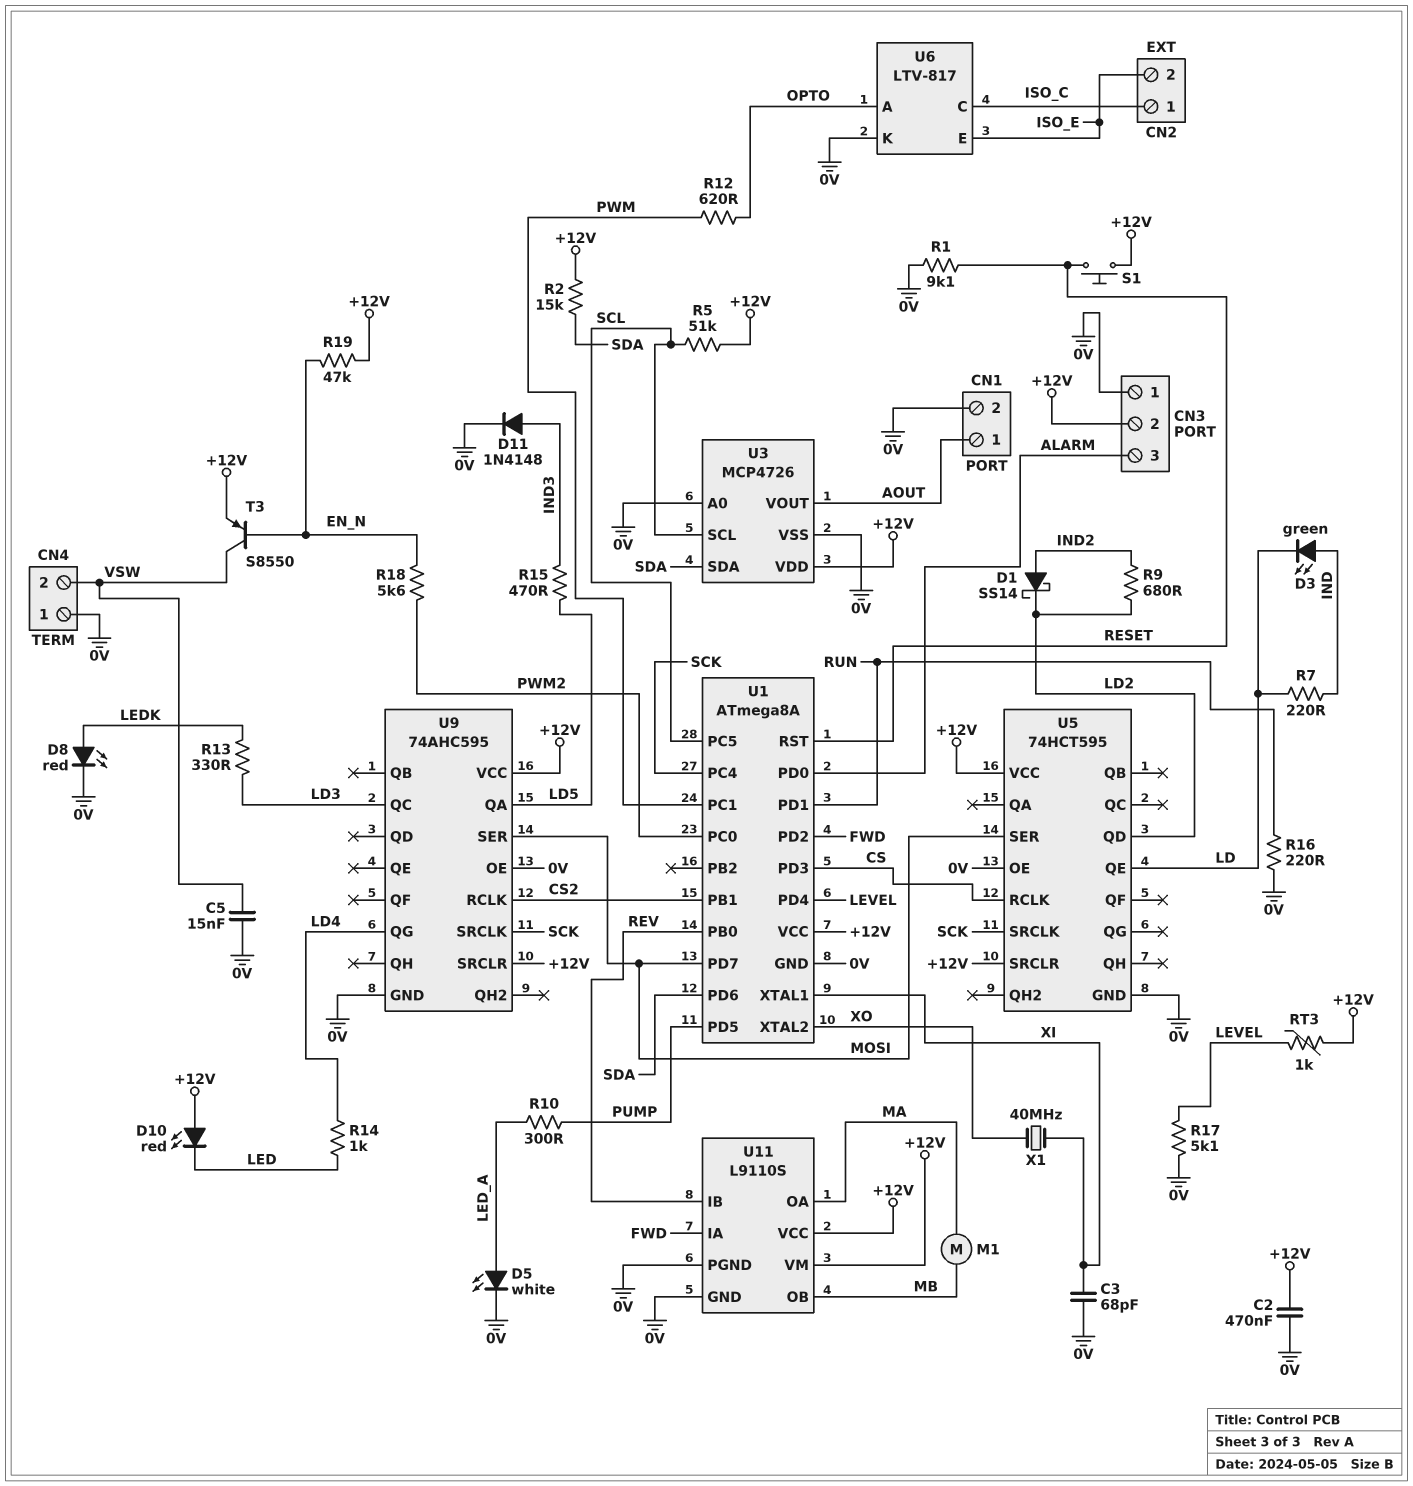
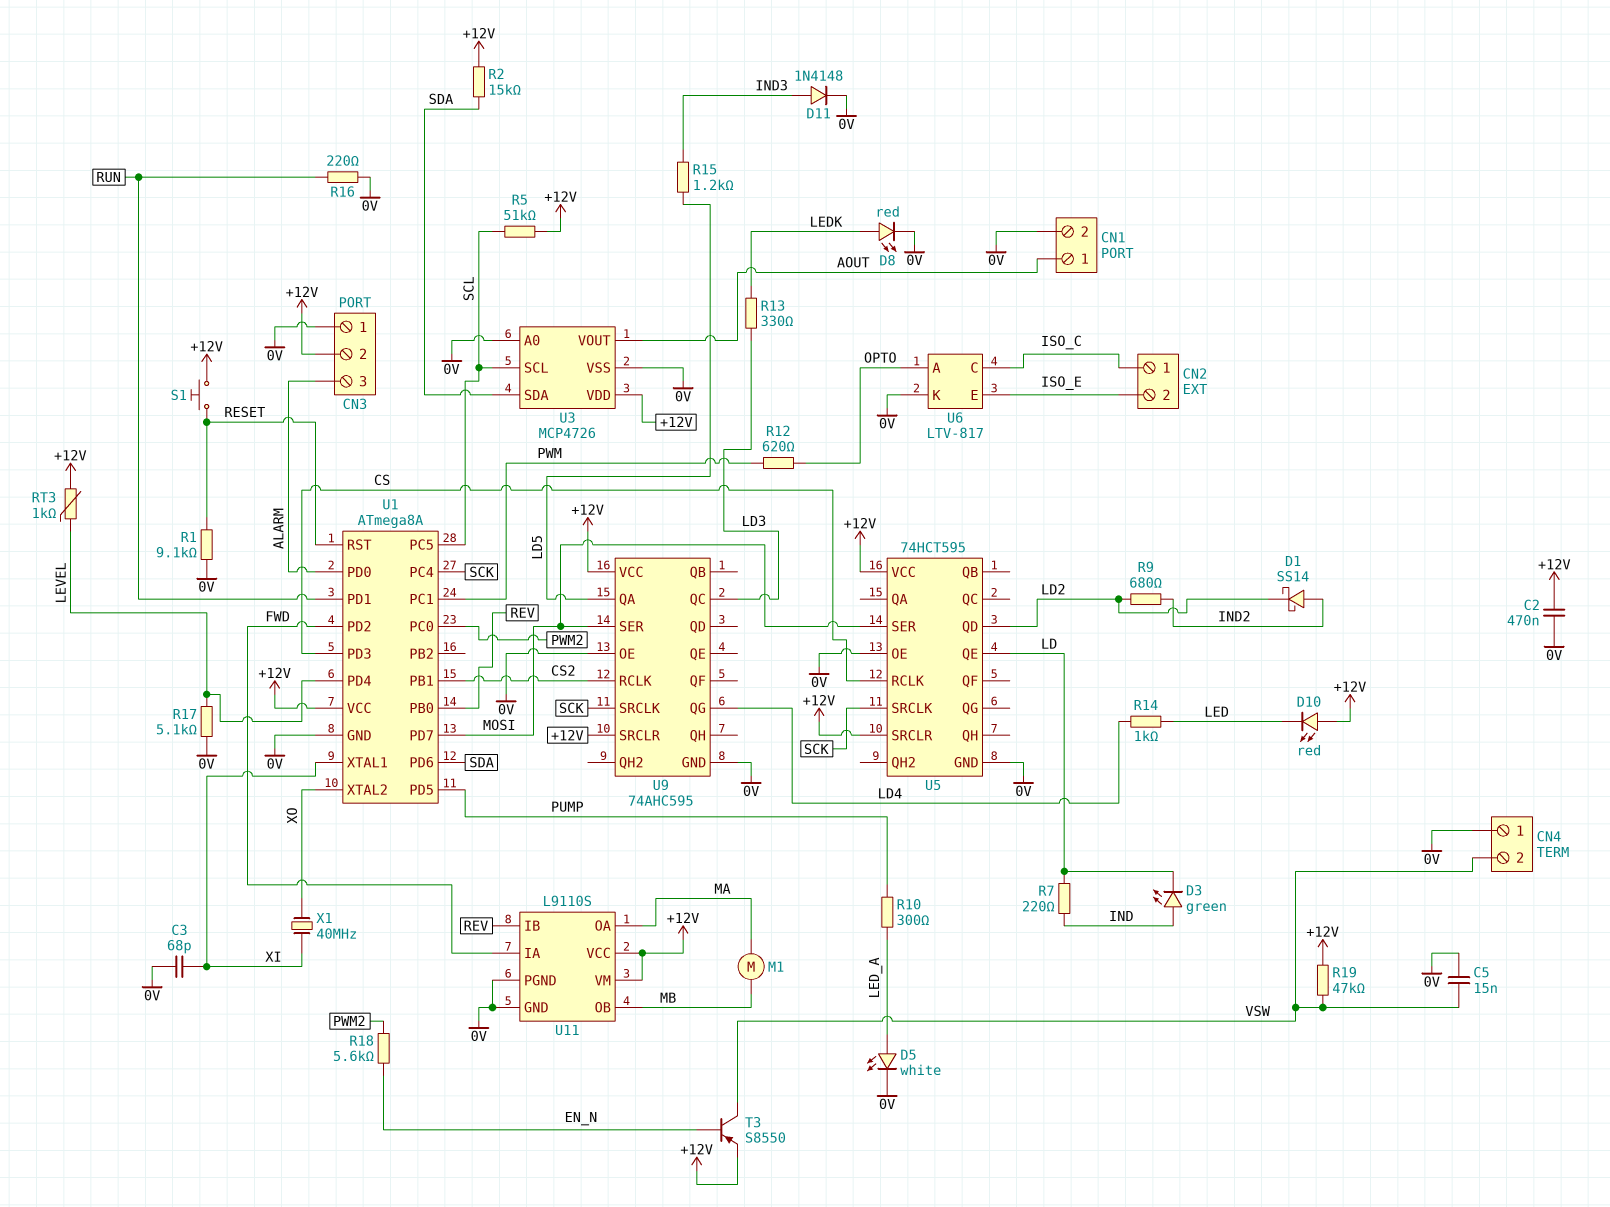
R15: 470 (IND3, LD5) -> 1.2k (IND3, LD5)
R19: 47k (+12V, EN_N) -> 47k (+12V, VSW)

